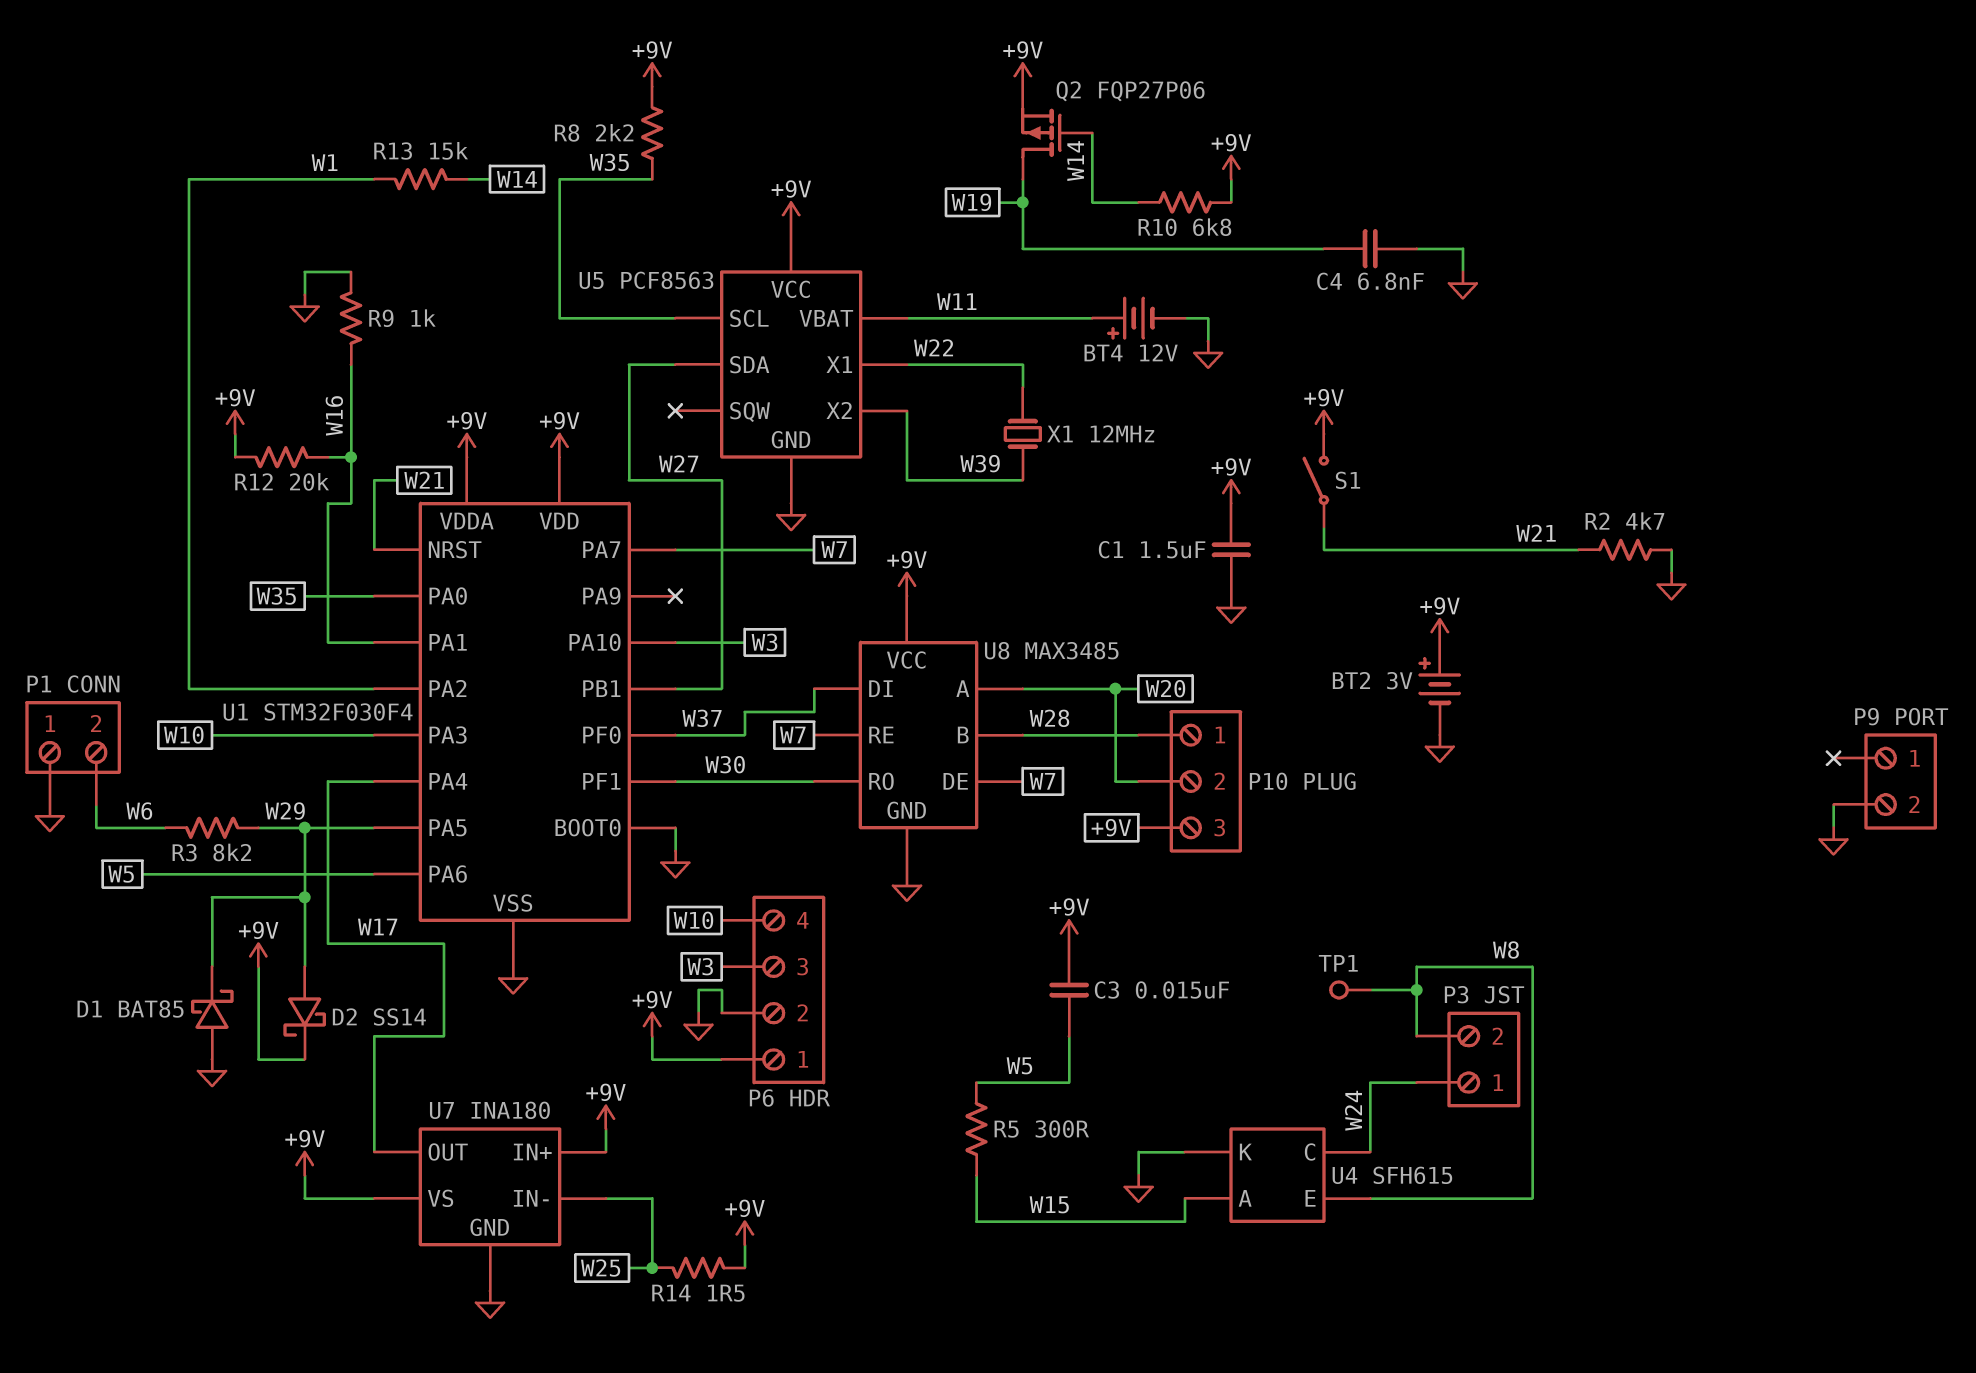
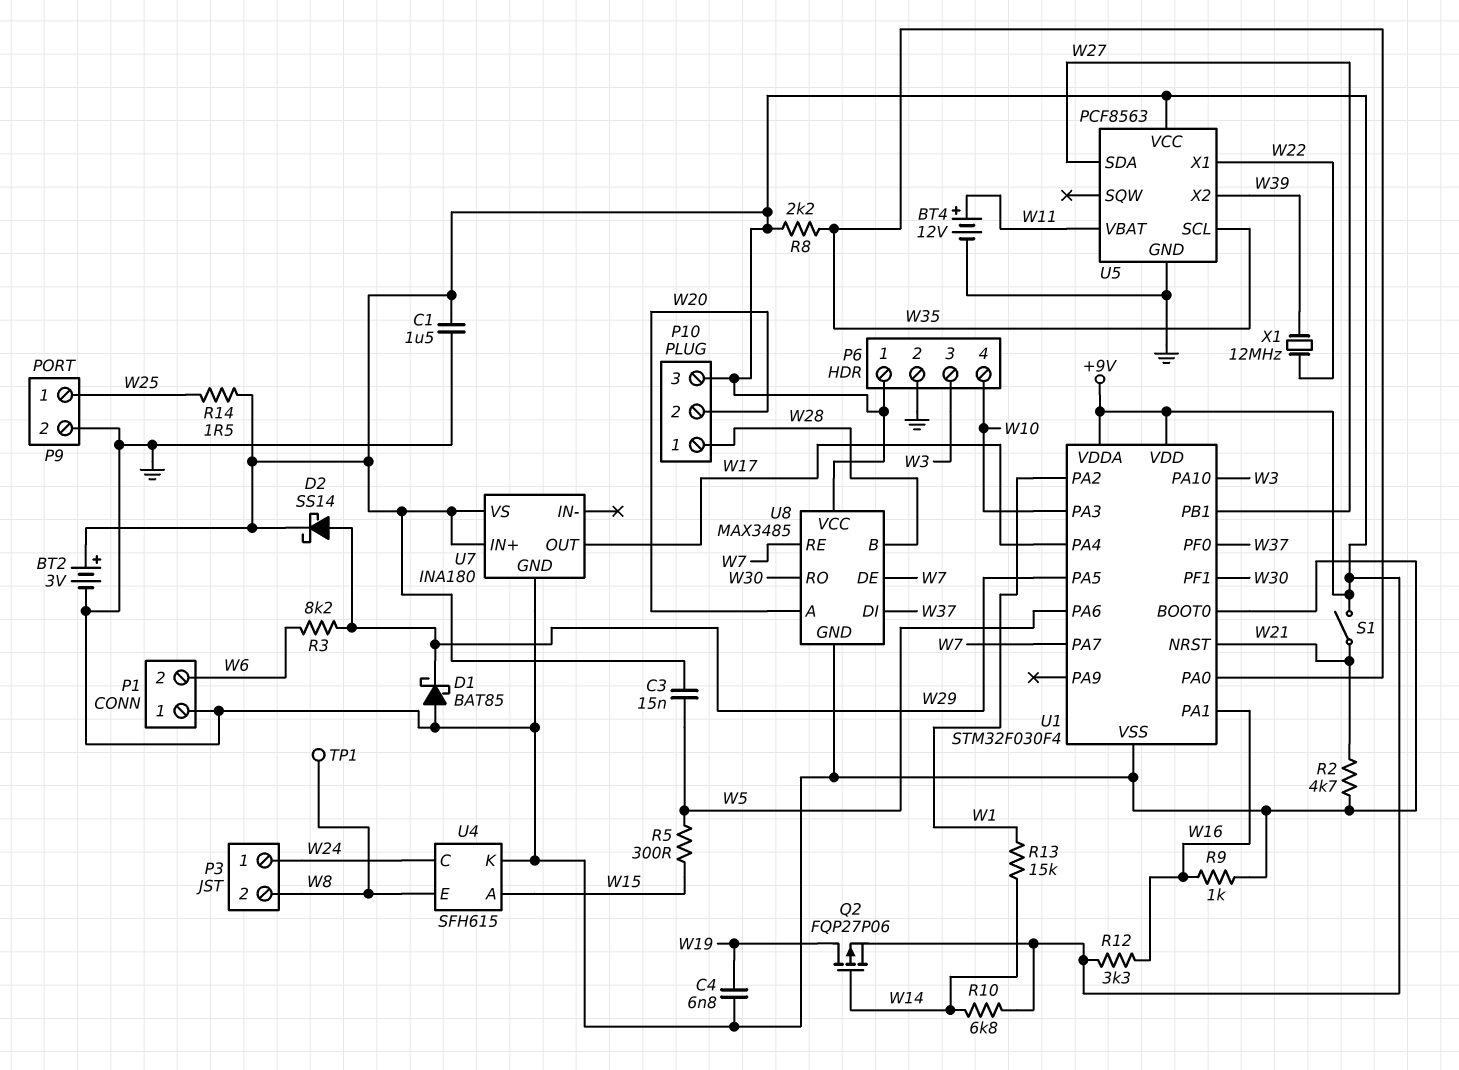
P9 pin 1: none -> W25
R12: 20k (+9V, W16) -> 3.3k (+9V, W16)
U7 pin IN-: W25 -> none

